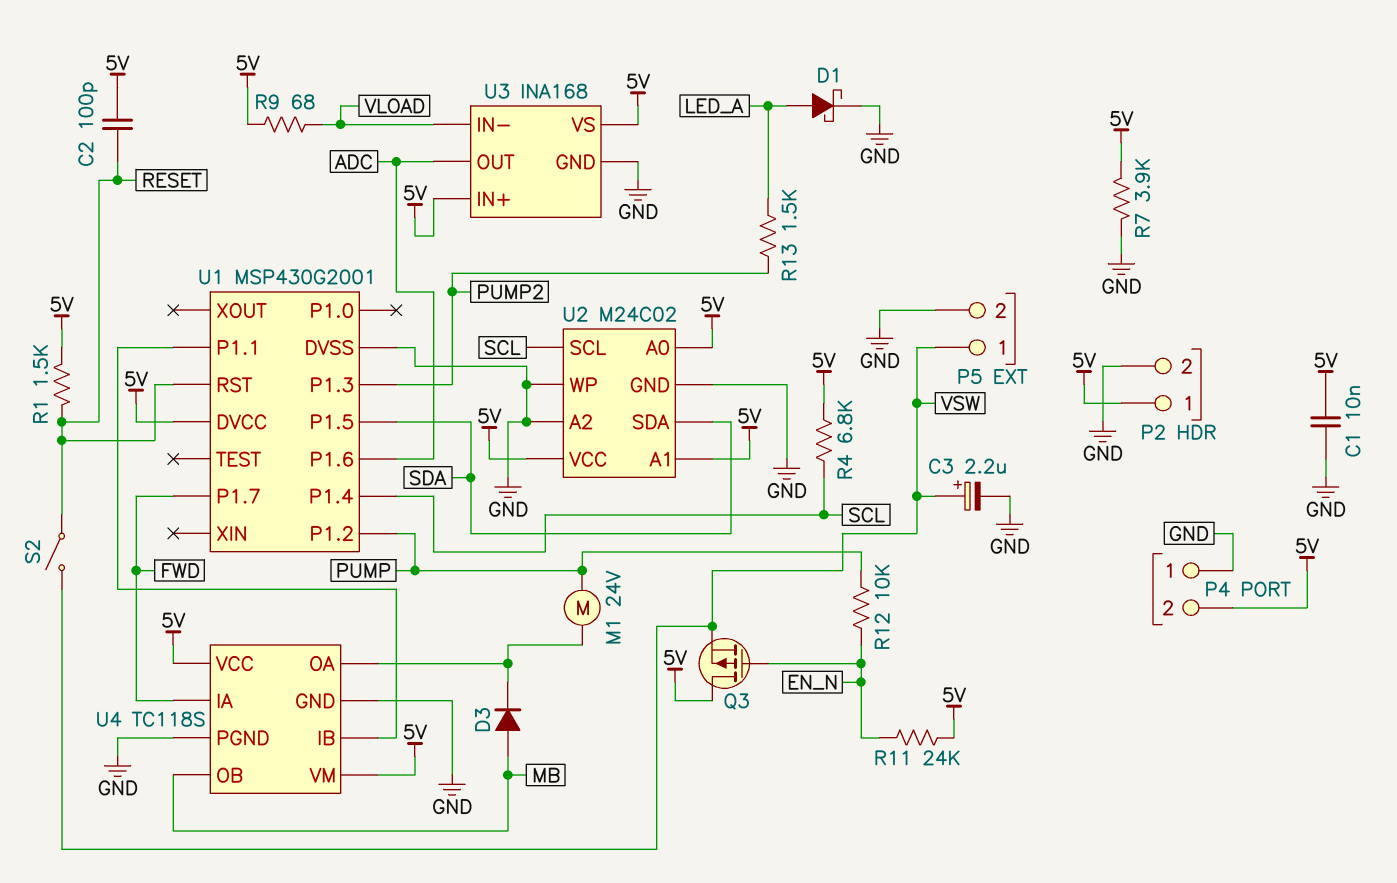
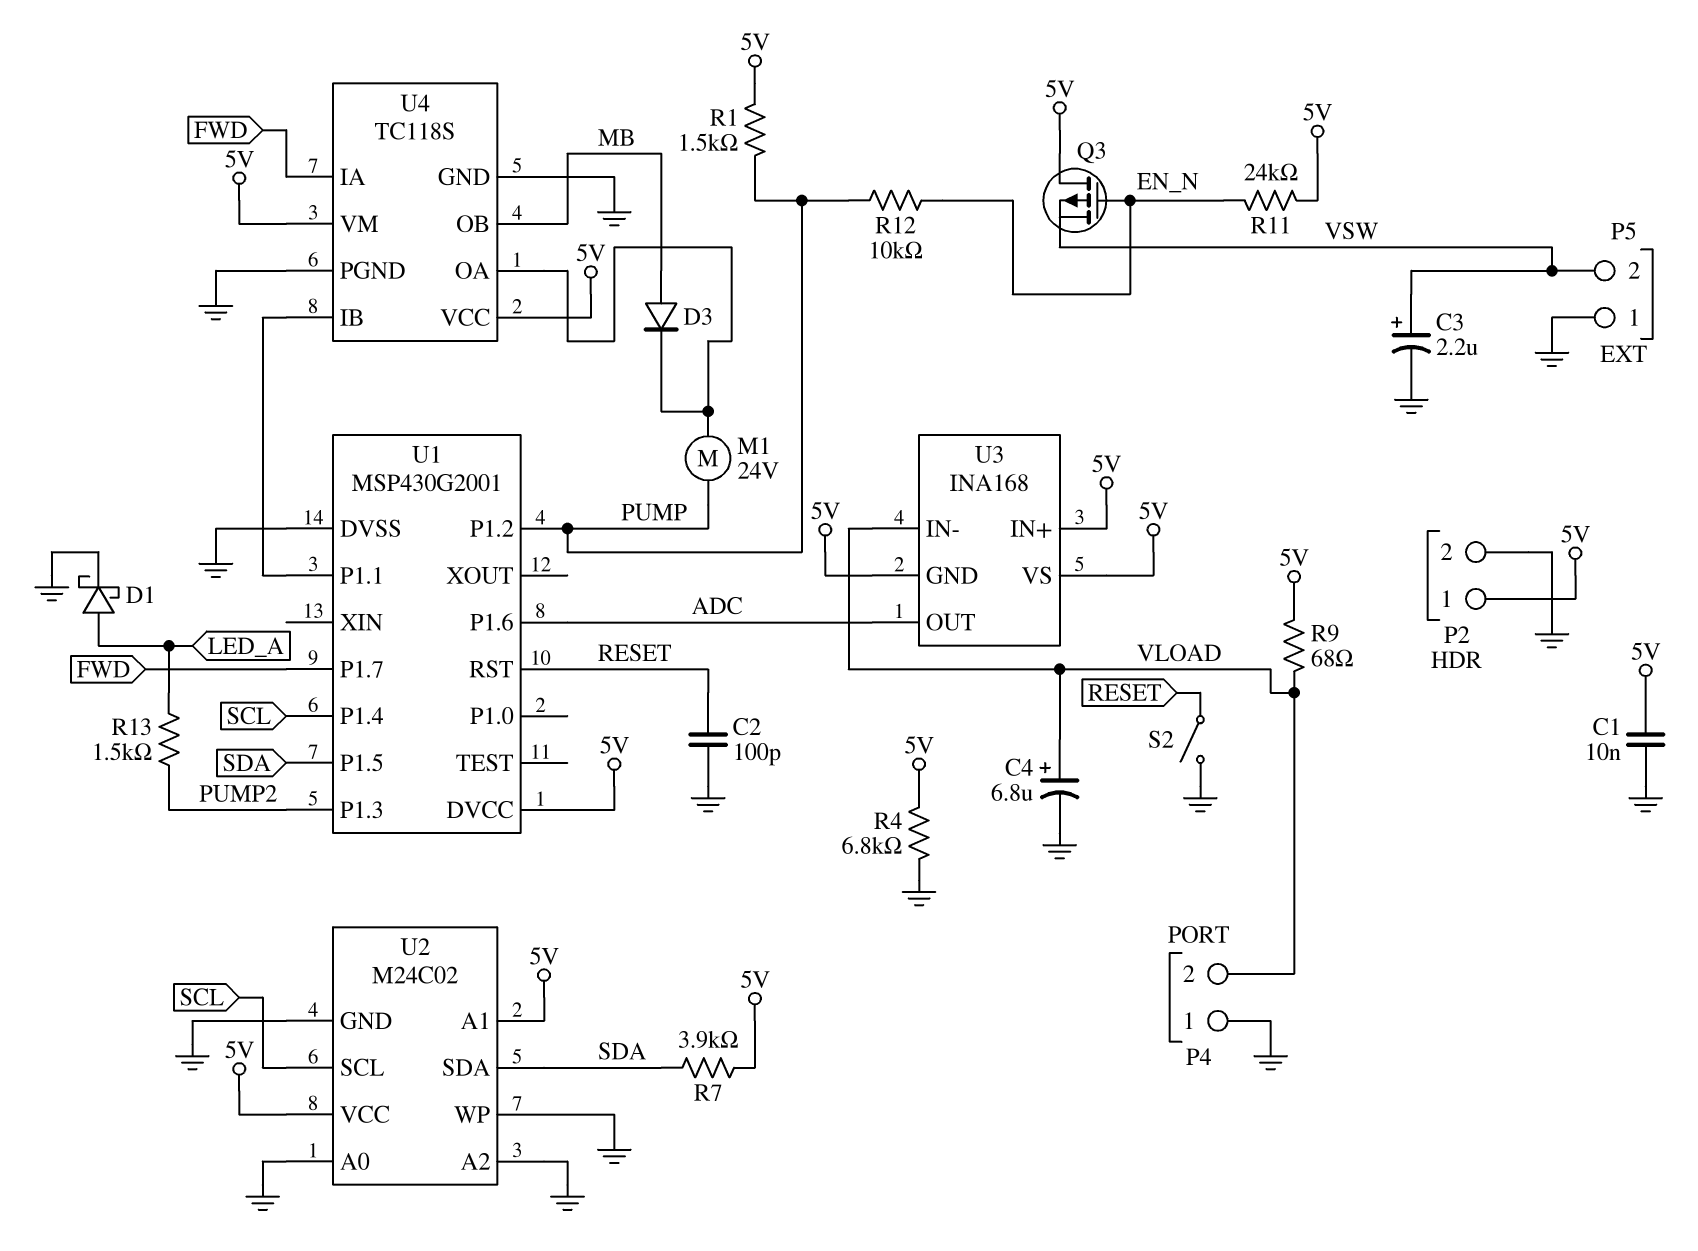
C2: 100pF (5V, RESET) -> 100pF (GND, RESET)
C4: none -> 6.8uF (plus VLOAD, minus GND)
P4 pin 2: 5V -> VLOAD
P5 pin 1: VSW -> GND
P5 pin 2: GND -> VSW
R1: 1.5k (5V, RESET) -> 1.5k (5V, PUMP)
R4: 6.8k (5V, SCL) -> 6.8k (5V, GND)
R7: 3.9k (5V, GND) -> 3.9k (5V, SDA)
S2: switch (RESET, VSW) -> switch (GND, RESET)
U2 pin A0: 5V -> GND
U3 pin GND: GND -> 5V

